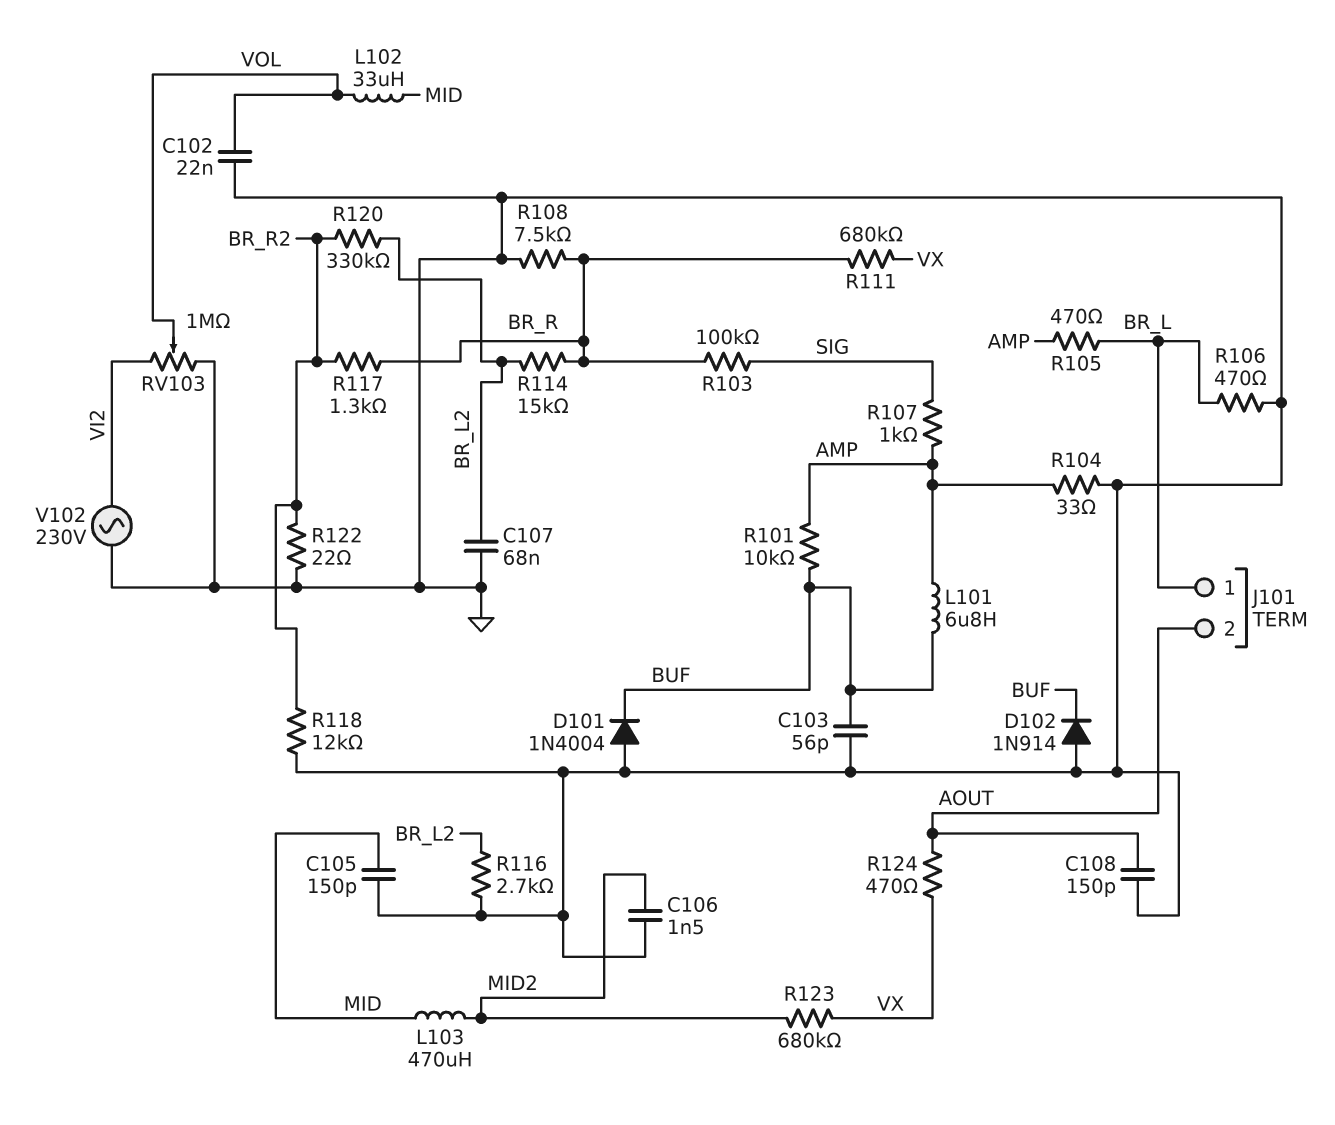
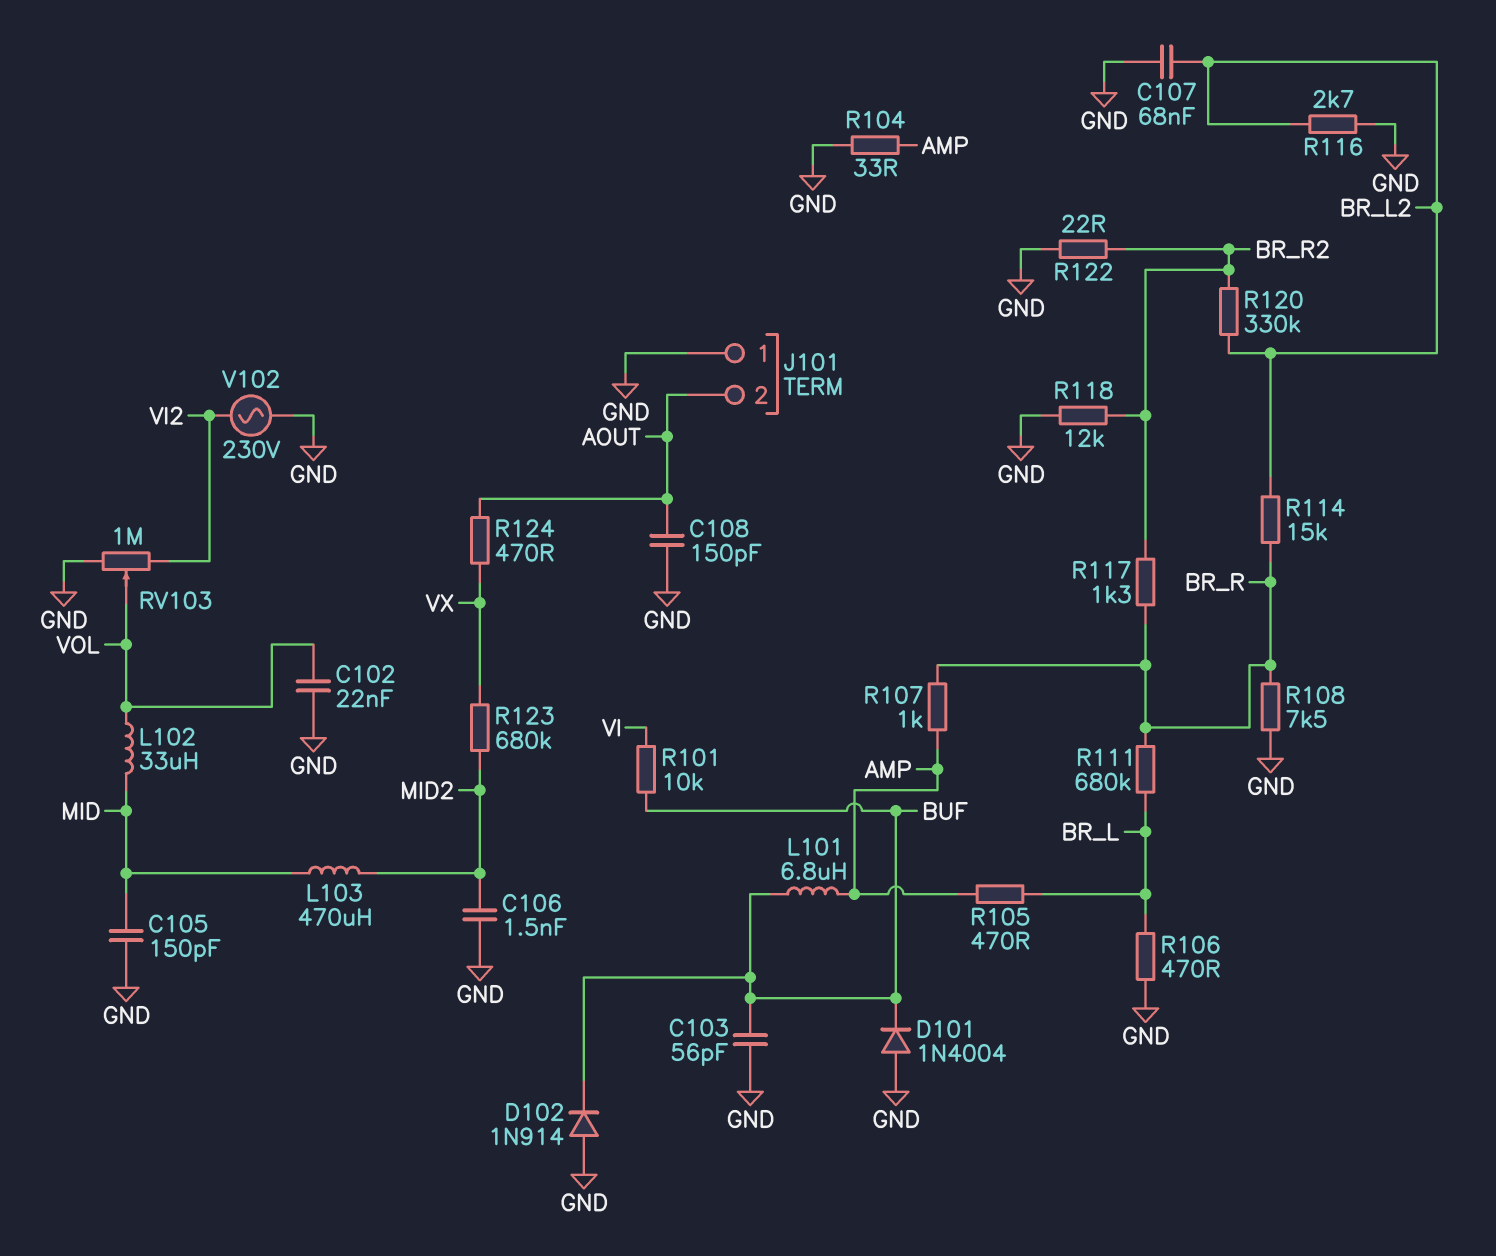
J101 pin 1: BR_L -> GND
R101: 10k (AMP, BUF) -> 10k (BUF, VI)
R103: 100k (BR_R, SIG) -> none
R107: 1k (AMP, SIG) -> 1k (AMP, BR_R)
R111: 680k (BR_R, VX) -> 680k (BR_L, BR_R)

